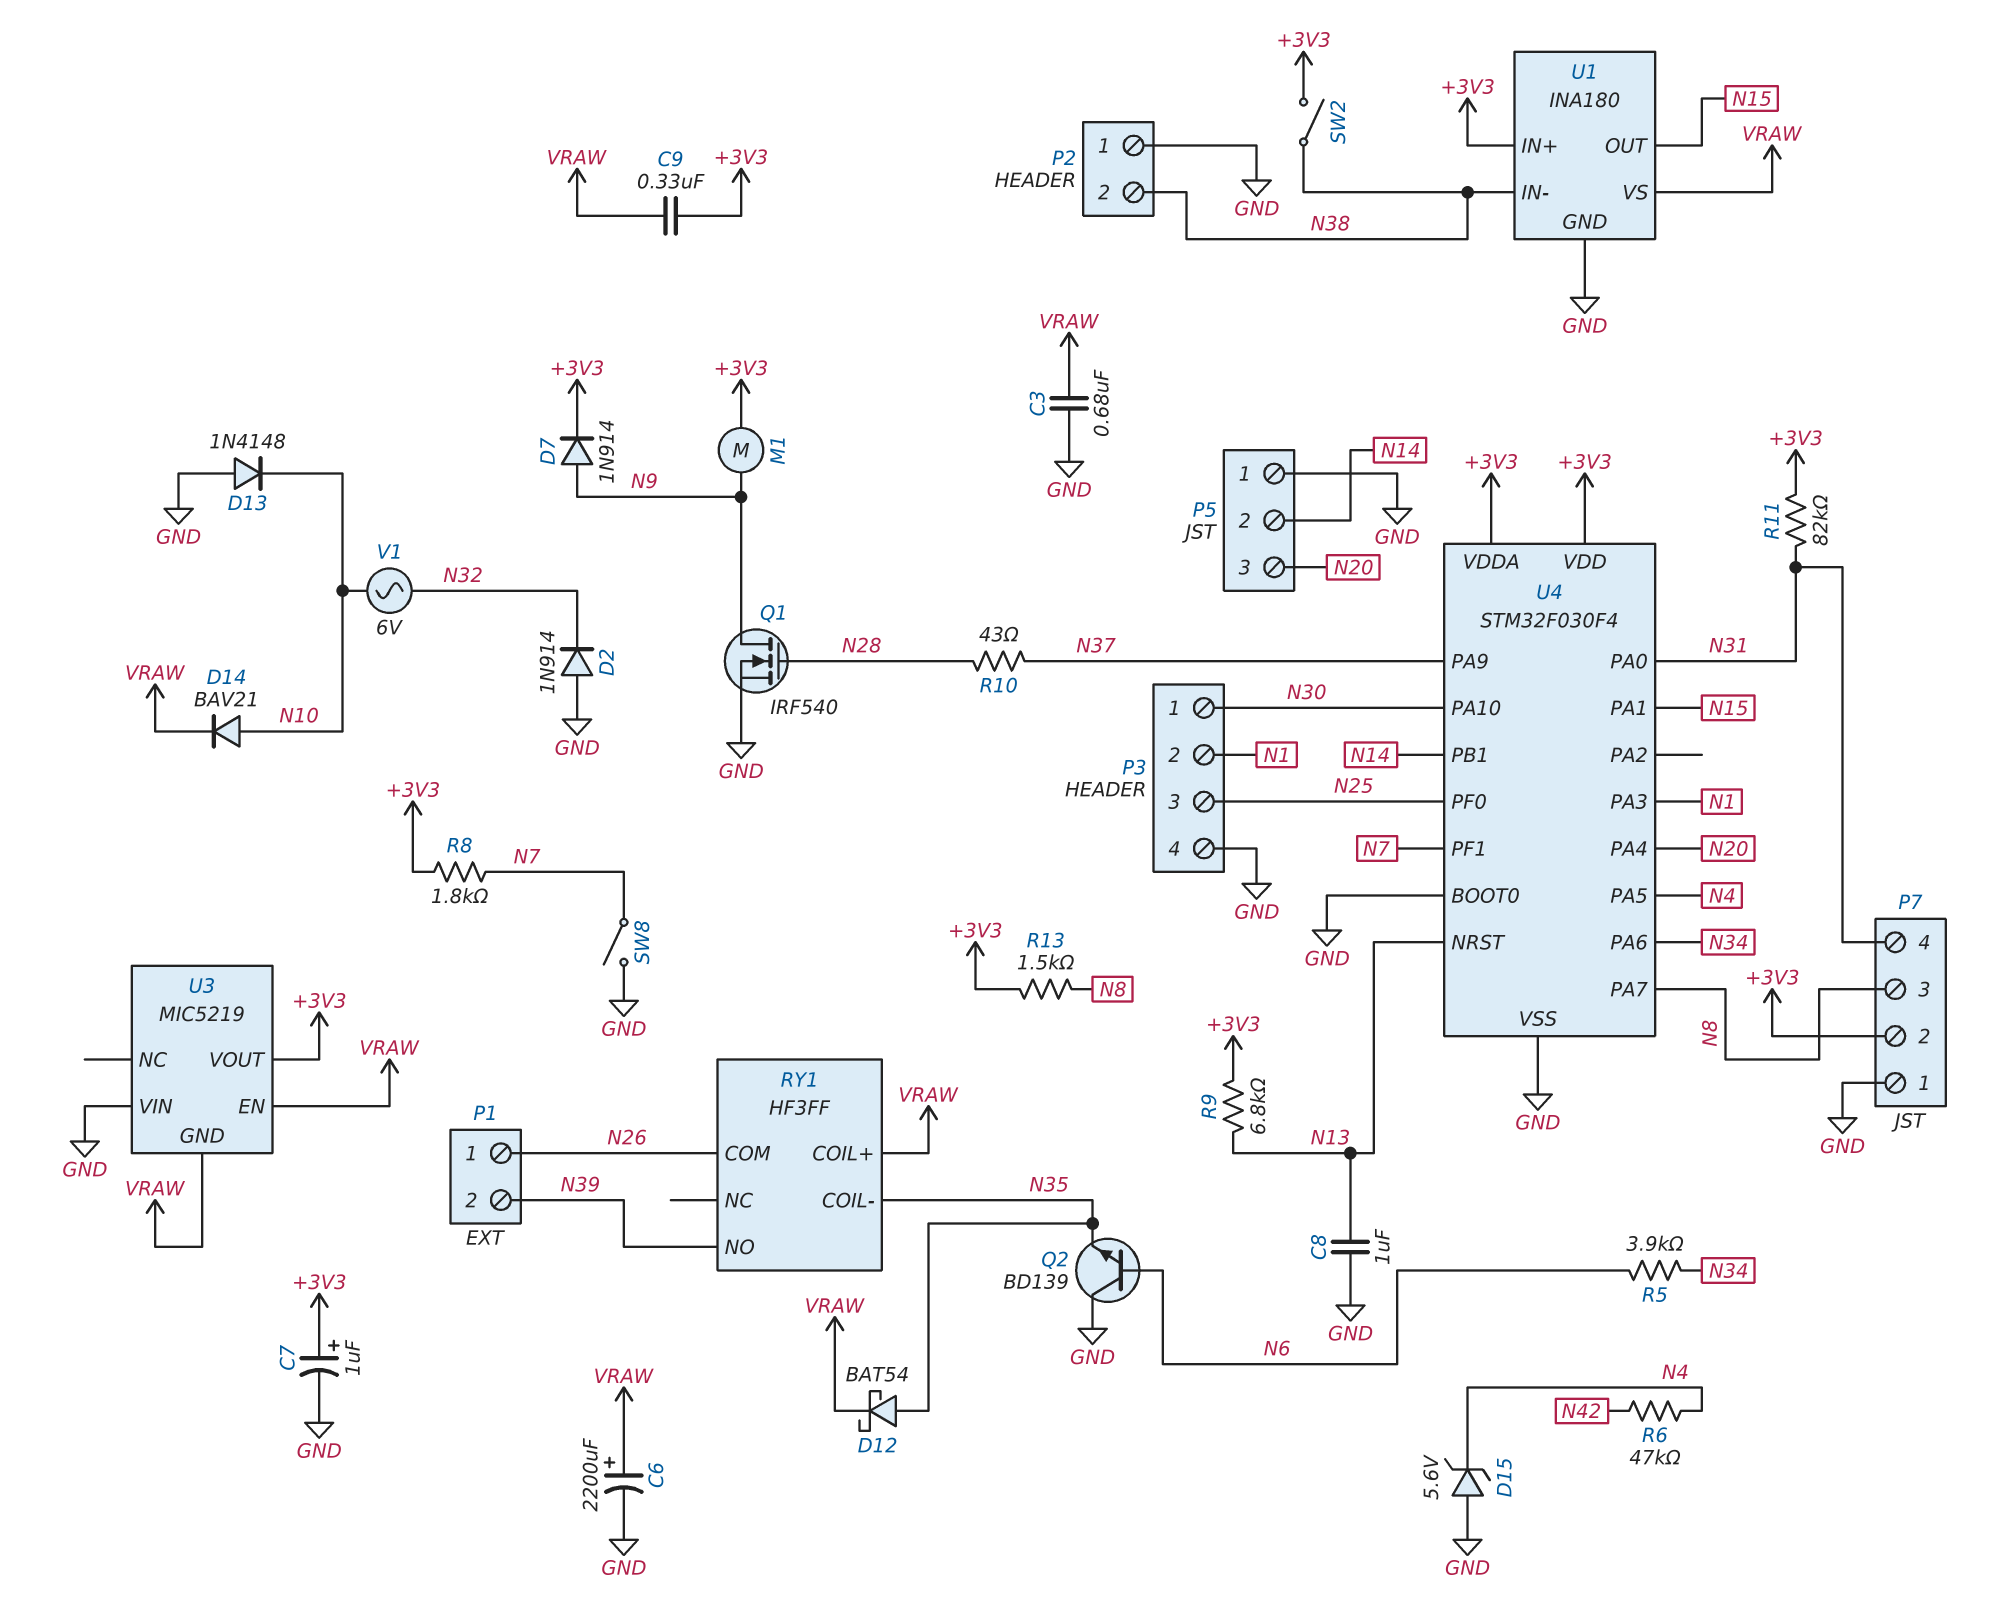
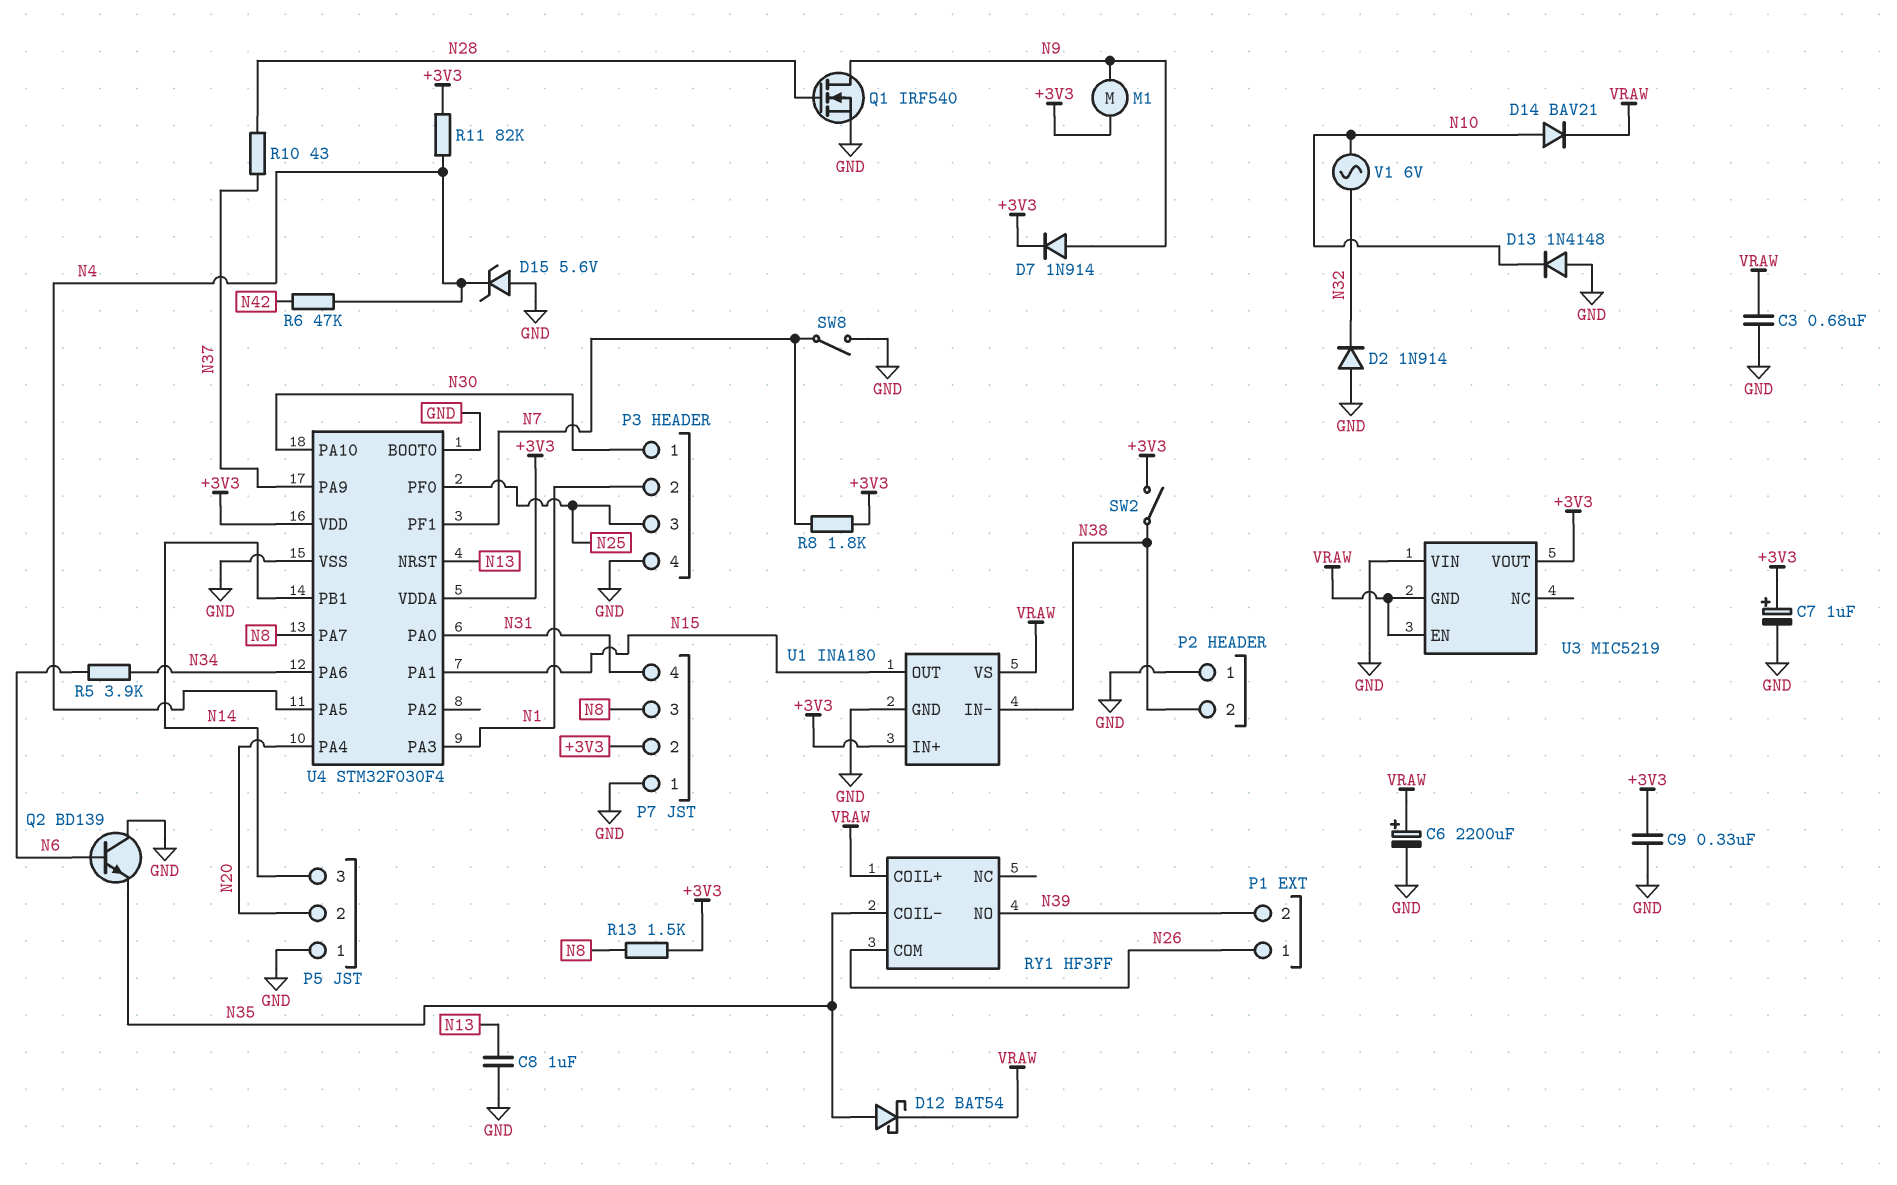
C9: 330nF (+3V3, VRAW) -> 330nF (+3V3, GND)
P5 pin 2: N14 -> N20
P5 pin 3: N20 -> N14
R9: 6.8k (+3V3, N13) -> none
R11: 82k (+3V3, N31) -> 82k (+3V3, N4)

